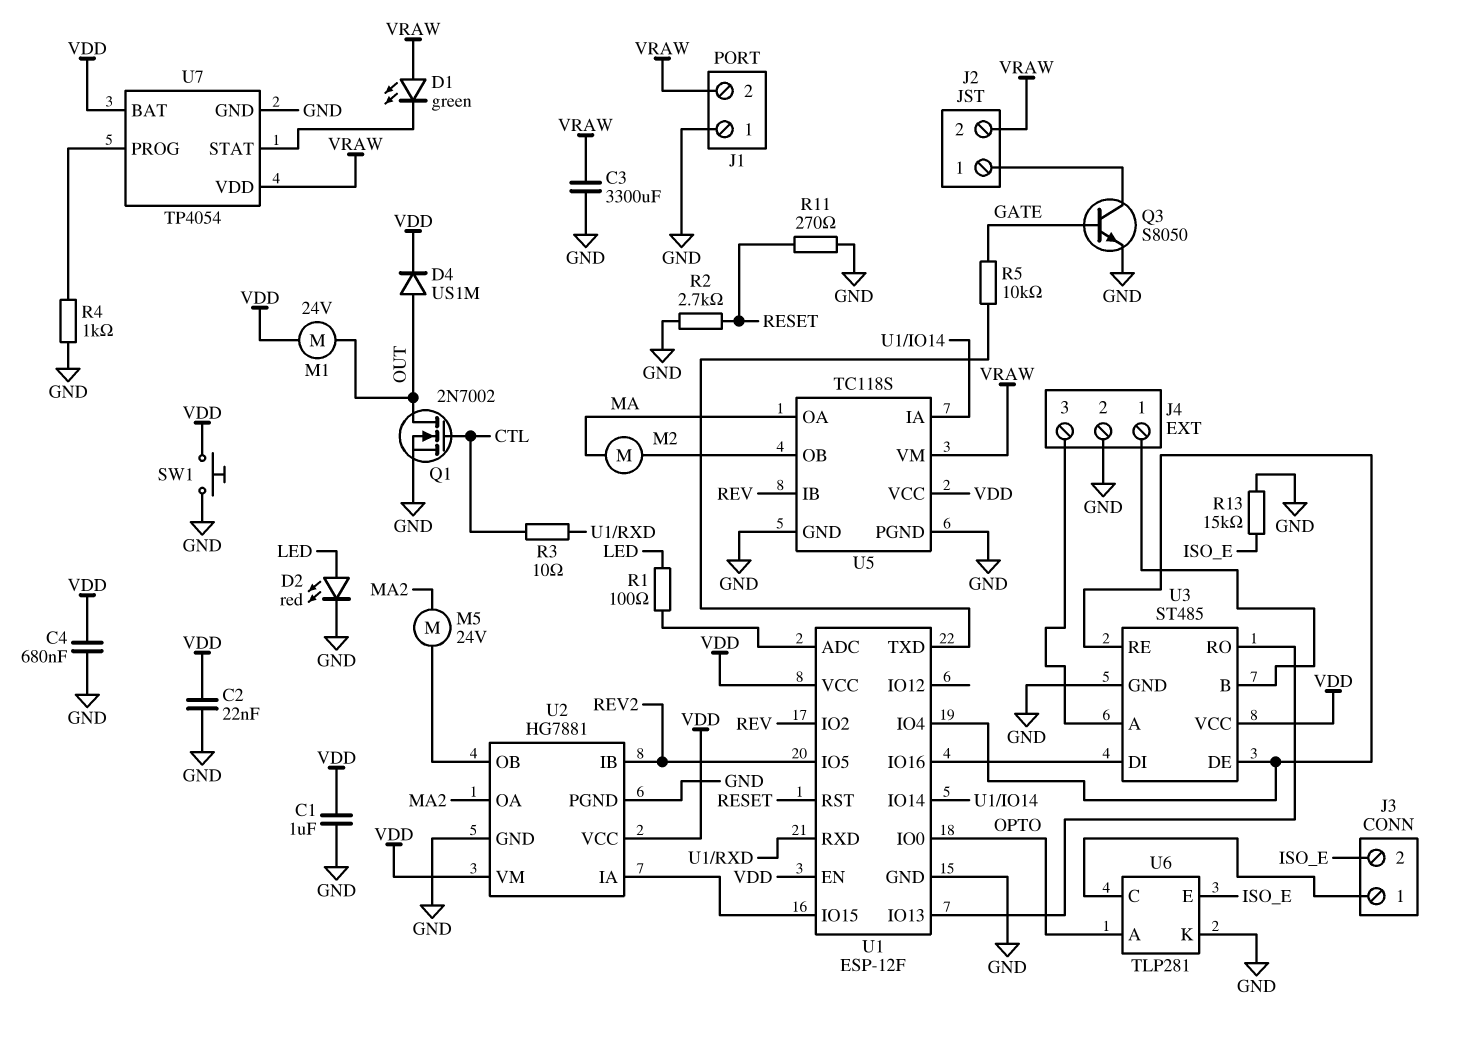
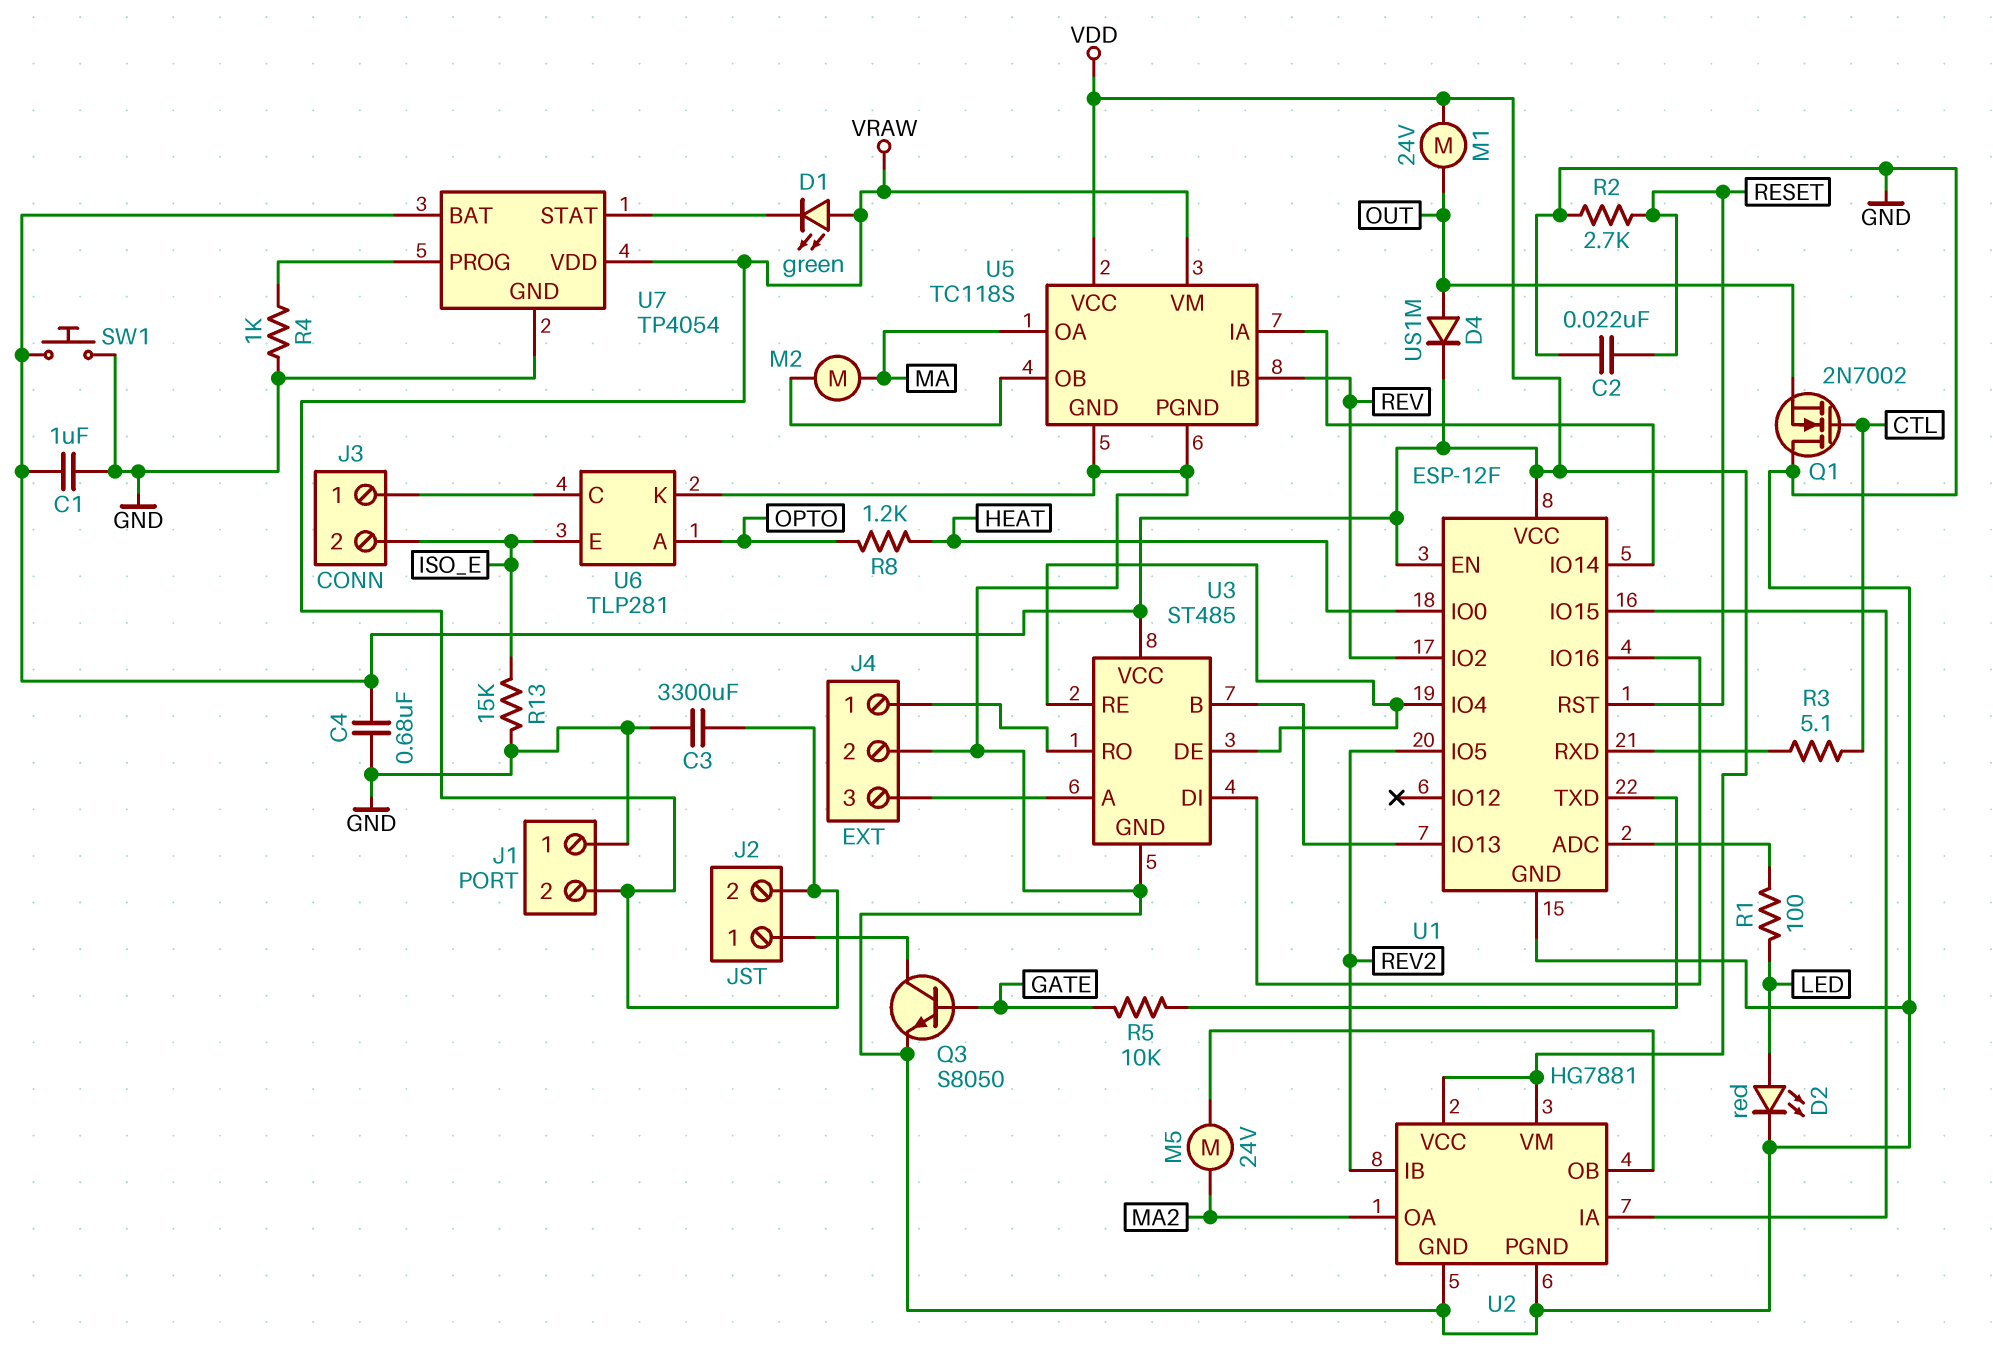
C2: 22nF (GND, VDD) -> 22nF (GND, RESET)
Q1: NMOS 2N7002 (G CTL, D OUT, S GND) -> NMOS 2N7002 (G CTL, D GND, S OUT)
R3: 10 (CTL, U1/RXD) -> 5.1 (CTL, U1/RXD)
R8: none -> 1.2k (HEAT, OPTO)
R11: 270 (GND, RESET) -> none
U1 pin IO0: OPTO -> HEAT
U3 pin B: J4/1 -> U1/IO13
U3 pin RO: U1/IO13 -> J4/1

